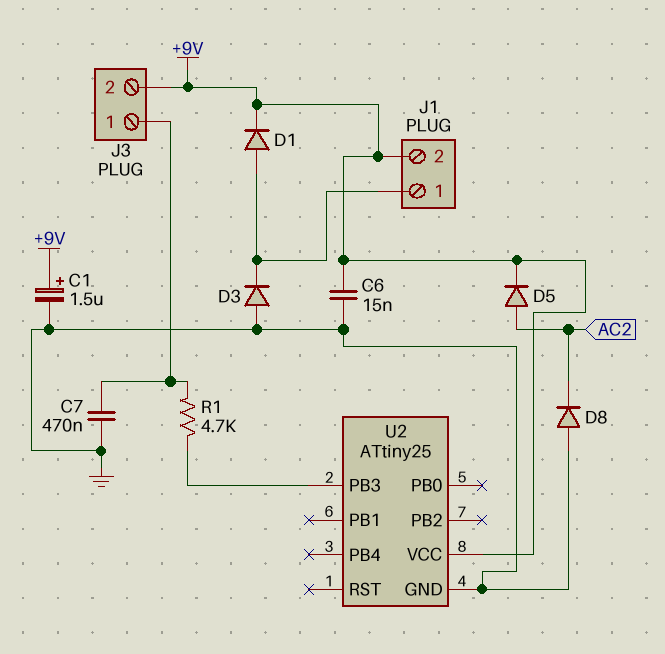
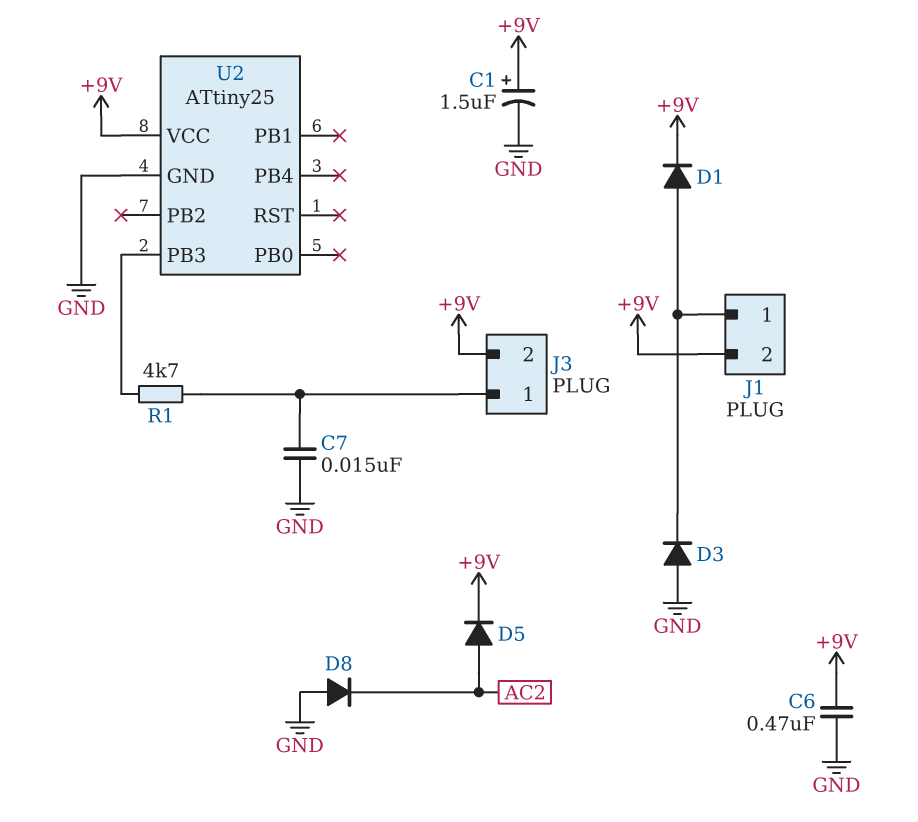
C6: 15nF (+9V, GND) -> 470nF (+9V, GND)
C7: 470nF (GND, J3/1) -> 15nF (GND, J3/1)

